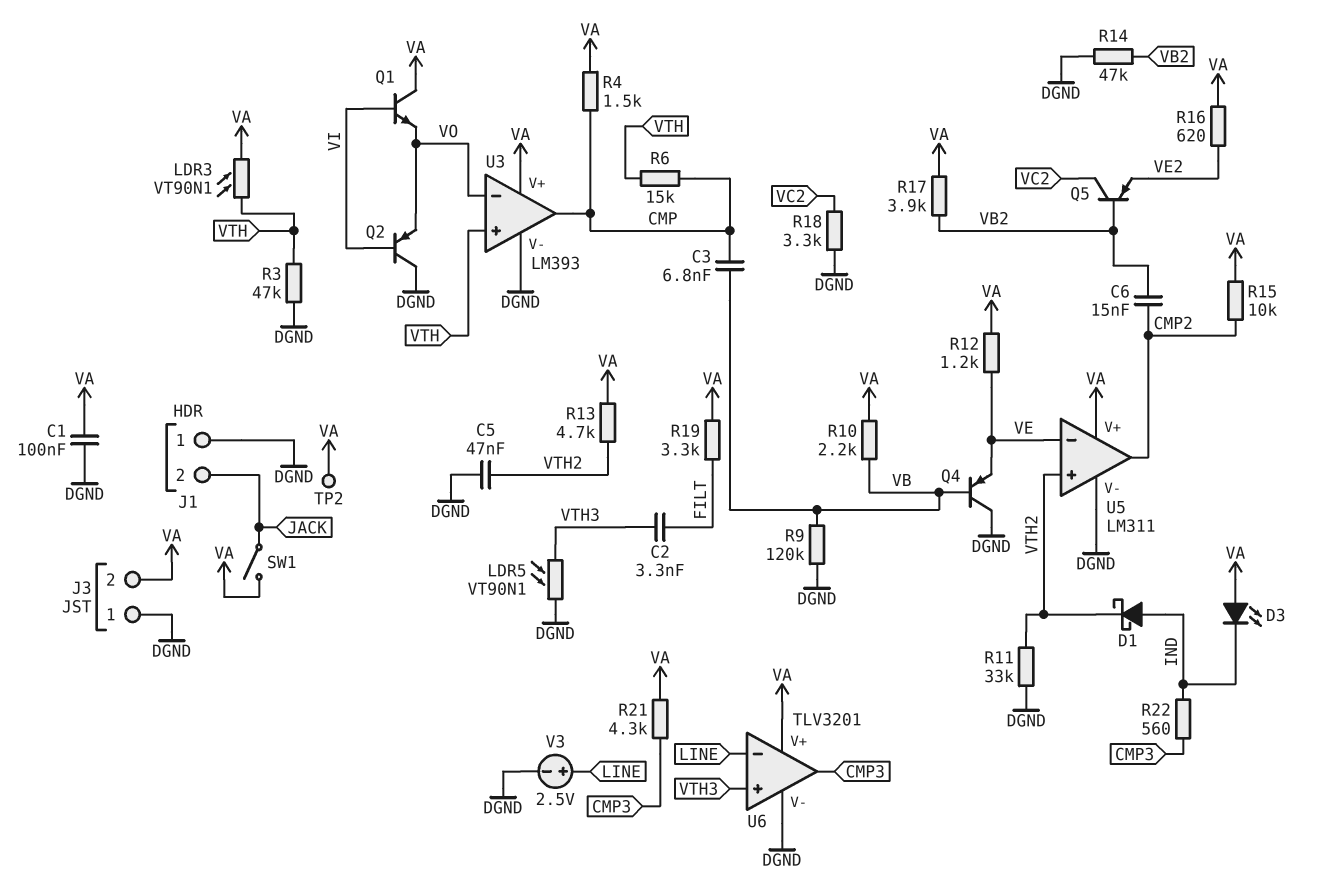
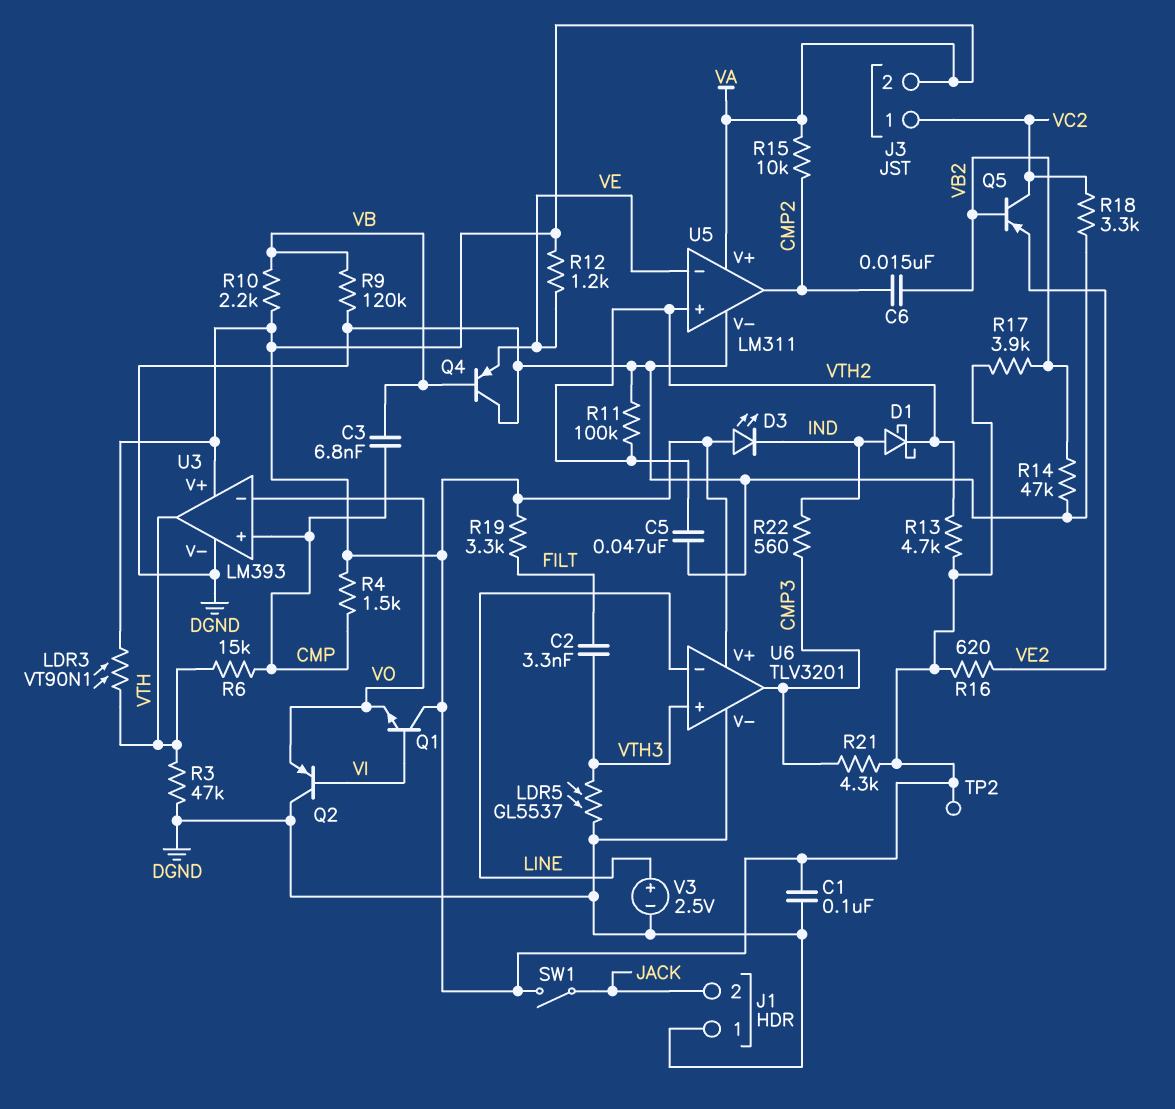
J3 pin 1: DGND -> VC2
LDR5: VT90N1 (DGND, VTH3) -> GL5537 (DGND, VTH3)
R11: 33k (DGND, VTH2) -> 100k (DGND, VTH2)
U3 pin in+: VTH -> CMP
U3 pin out: CMP -> VTH

